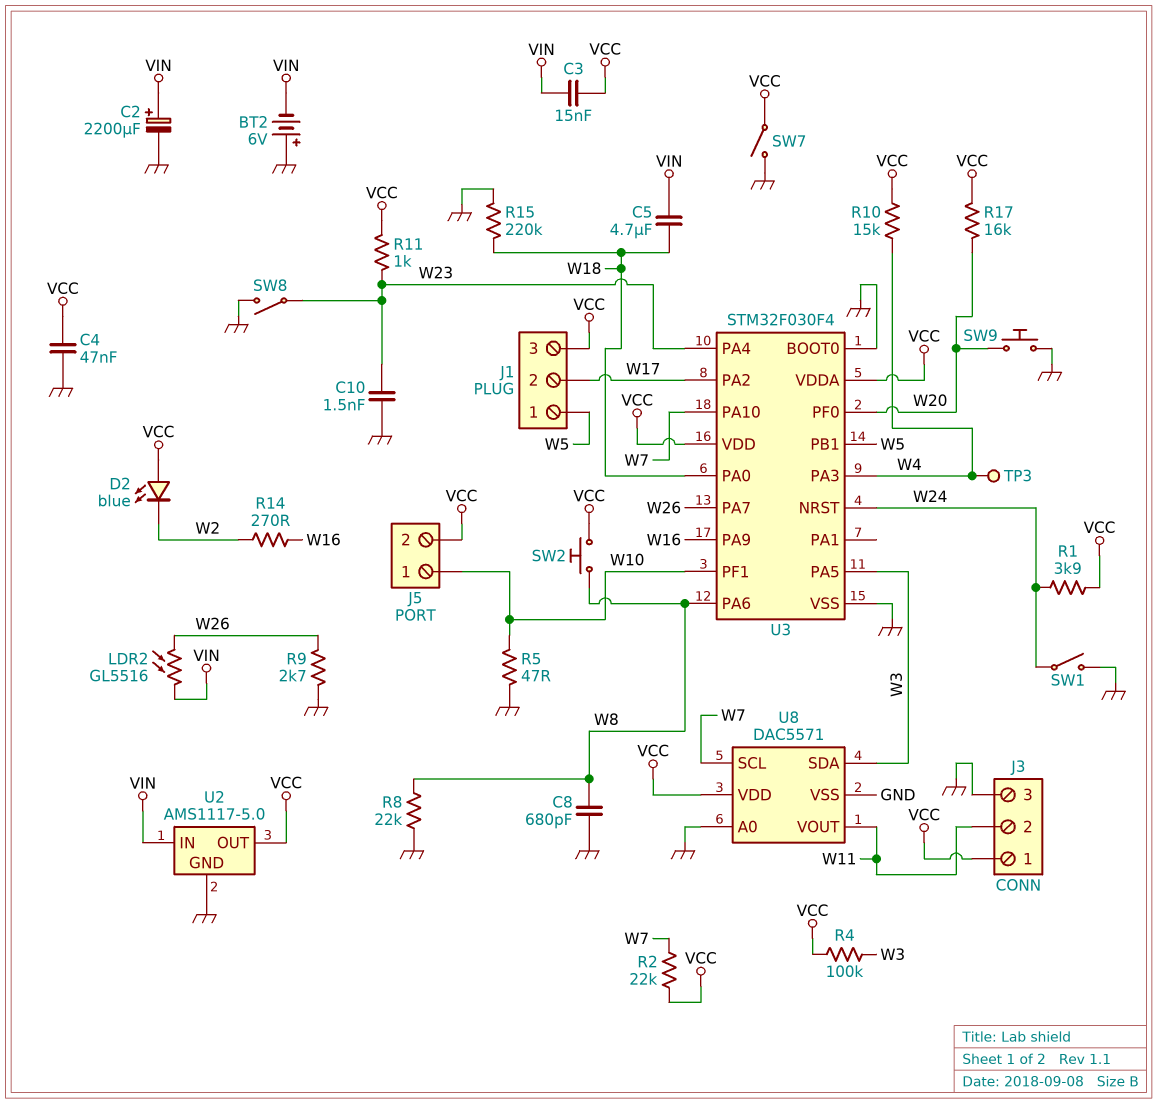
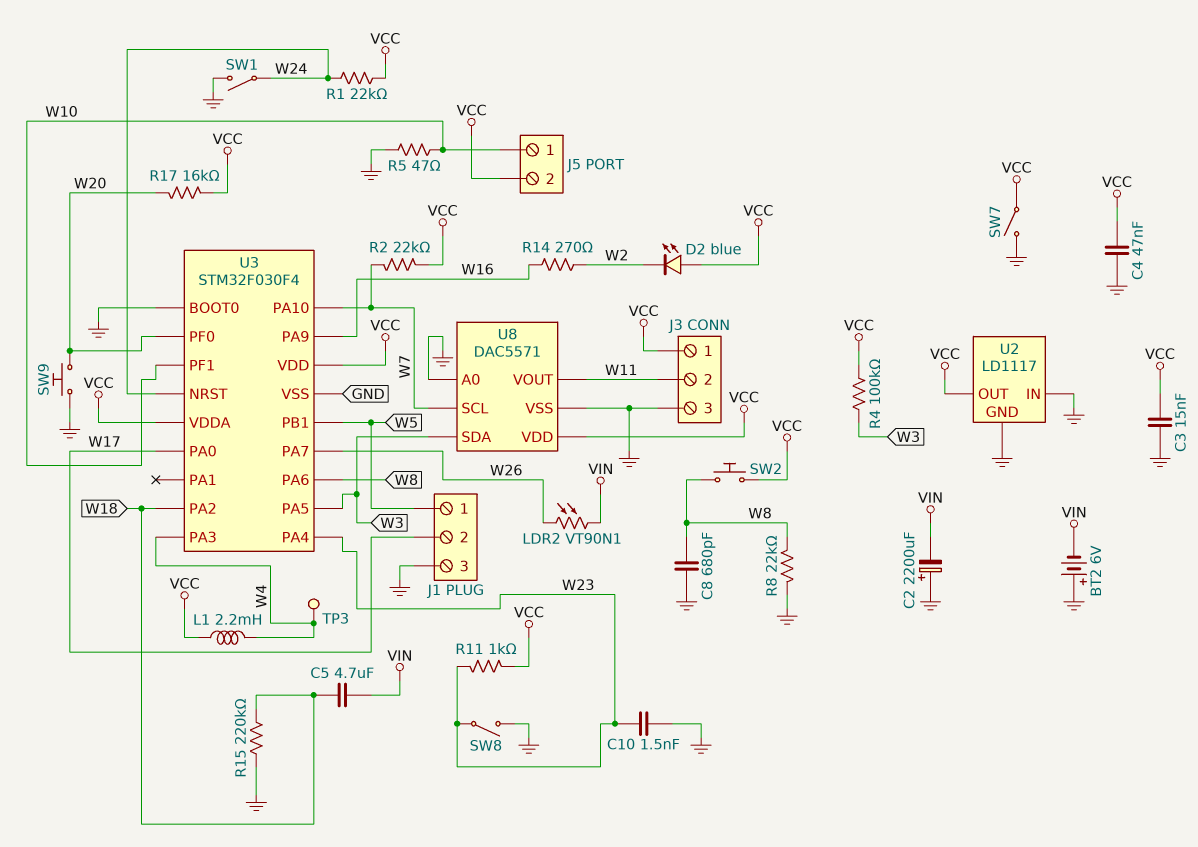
C2: 2200uF (plus VIN, minus GND) -> 2200uF (plus GND, minus VIN)
C3: 15nF (VCC, VIN) -> 15nF (GND, VCC)
J1 pin 3: VCC -> GND
L1: none -> 2.2mH (VCC, W4)
LDR2: GL5516 (VIN, W26) -> VT90N1 (VIN, W26)
R1: 3.9k (VCC, W24) -> 22k (VCC, W24)
R9: 2.7k (GND, W26) -> none
R10: 15k (VCC, W4) -> none
U2: AMS1117-5.0 -> LD1117
U2 pin IN: VIN -> GND
U3 pin PA0: W18 -> W17
U3 pin PA2: W17 -> W18

